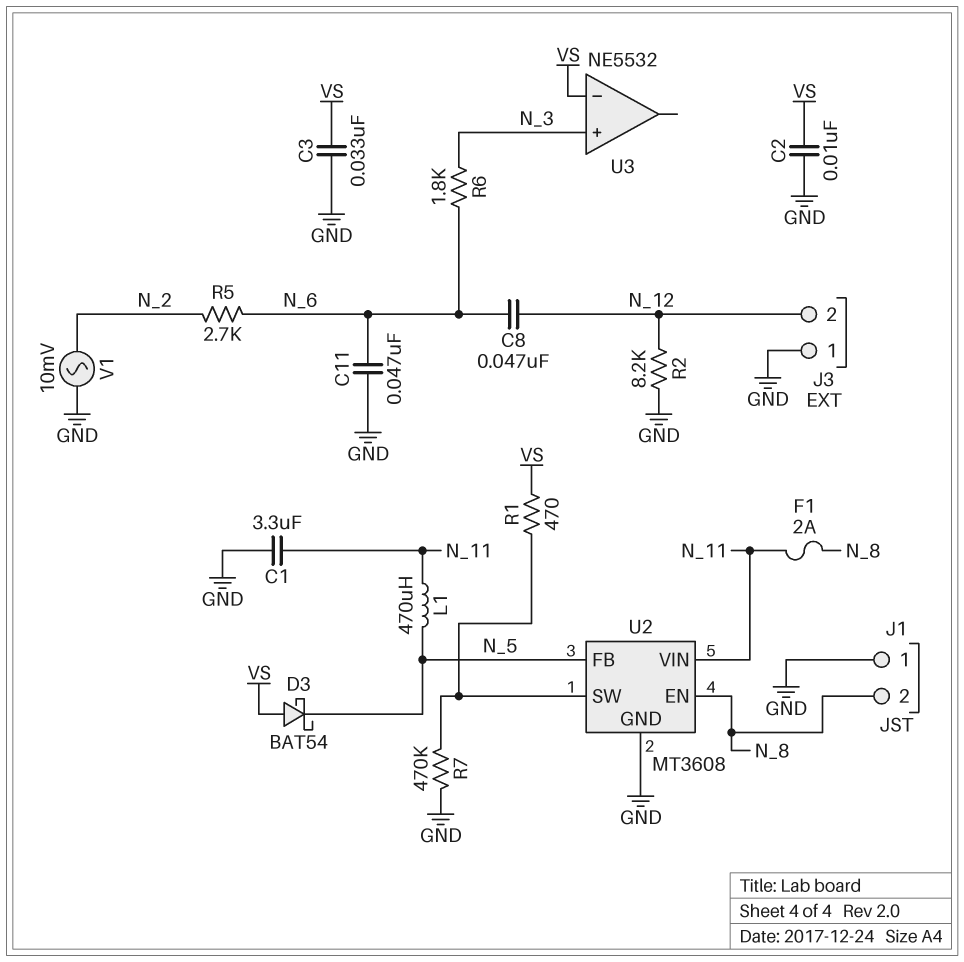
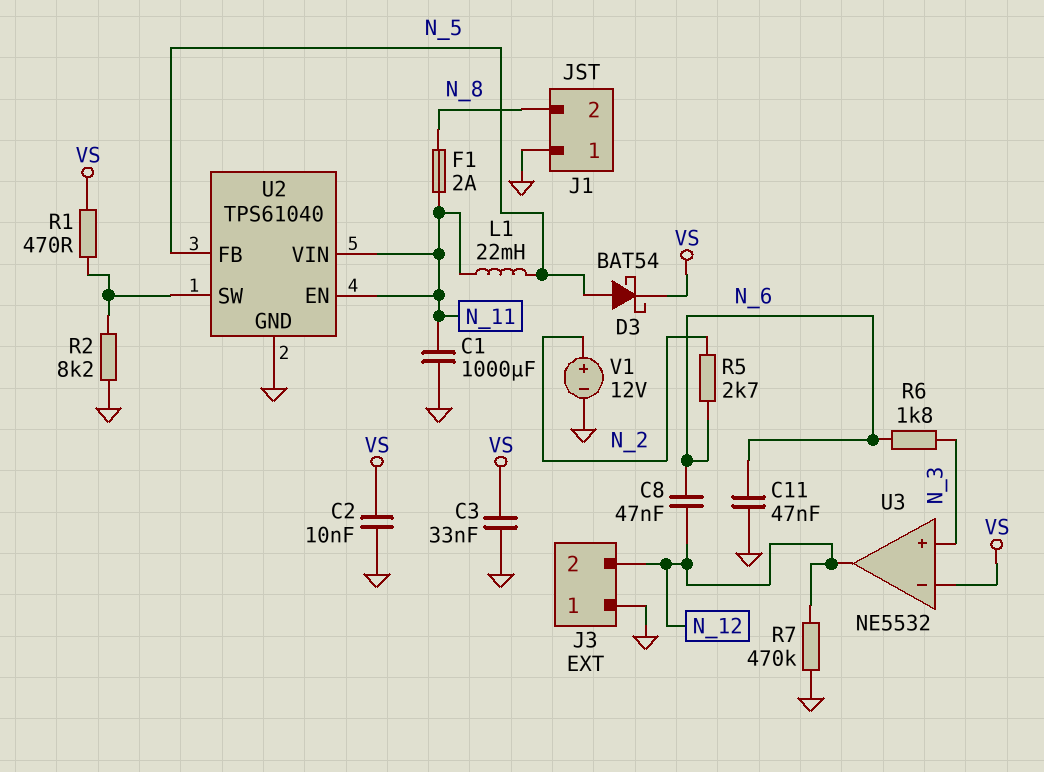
C1: 3.3uF (GND, N_11) -> 1000uF (GND, N_11)
D3: schottky BAT54 (A VS, K N_5) -> schottky BAT54 (A N_5, K VS)
L1: 470uH (N_5, N_11) -> 22mH (N_5, N_11)
R2: 8.2k (GND, N_12) -> 8.2k (GND, U2/SW)
R7: 470k (GND, U2/SW) -> 470k (GND, N_12)
U2: MT3608 -> TPS61040
U2 pin EN: N_8 -> N_11
U3 pin out: none -> N_12
V1: AC 10mV (GND, N_2) -> 12V (plus N_2, minus GND)

